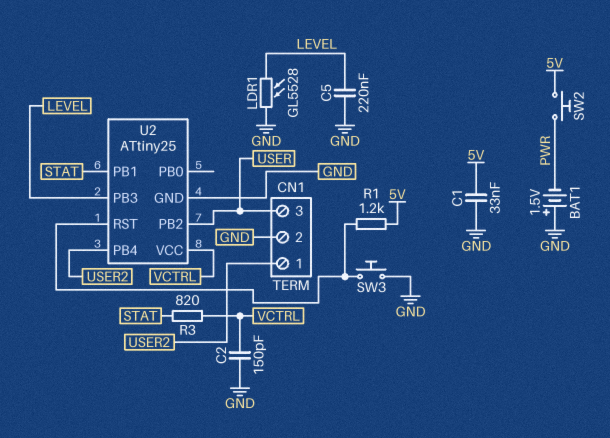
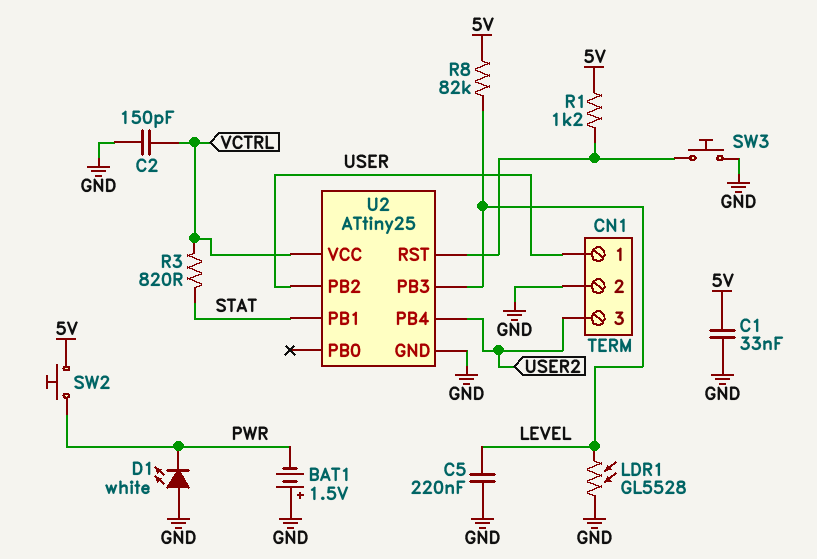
CN1 pin 1: USER2 -> USER
CN1 pin 3: USER -> USER2
D1: none -> LED white (A GND, K PWR)
R8: none -> 82k (5V, LEVEL)

